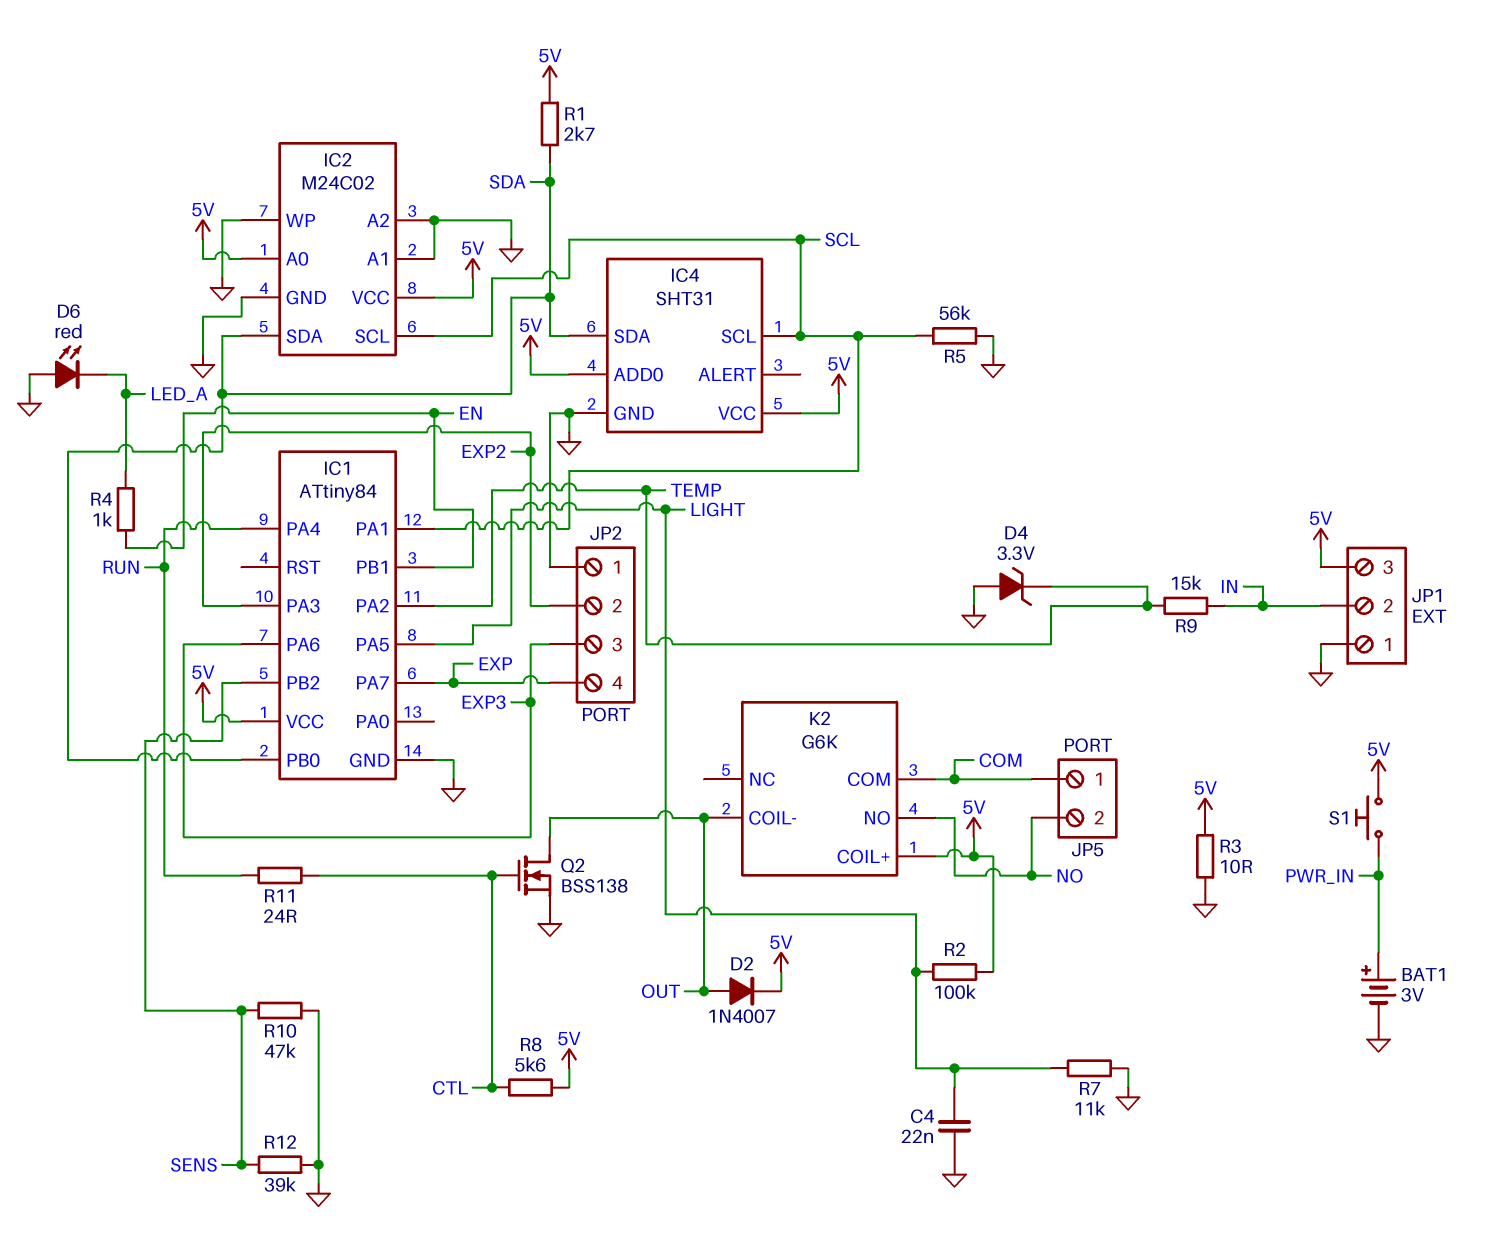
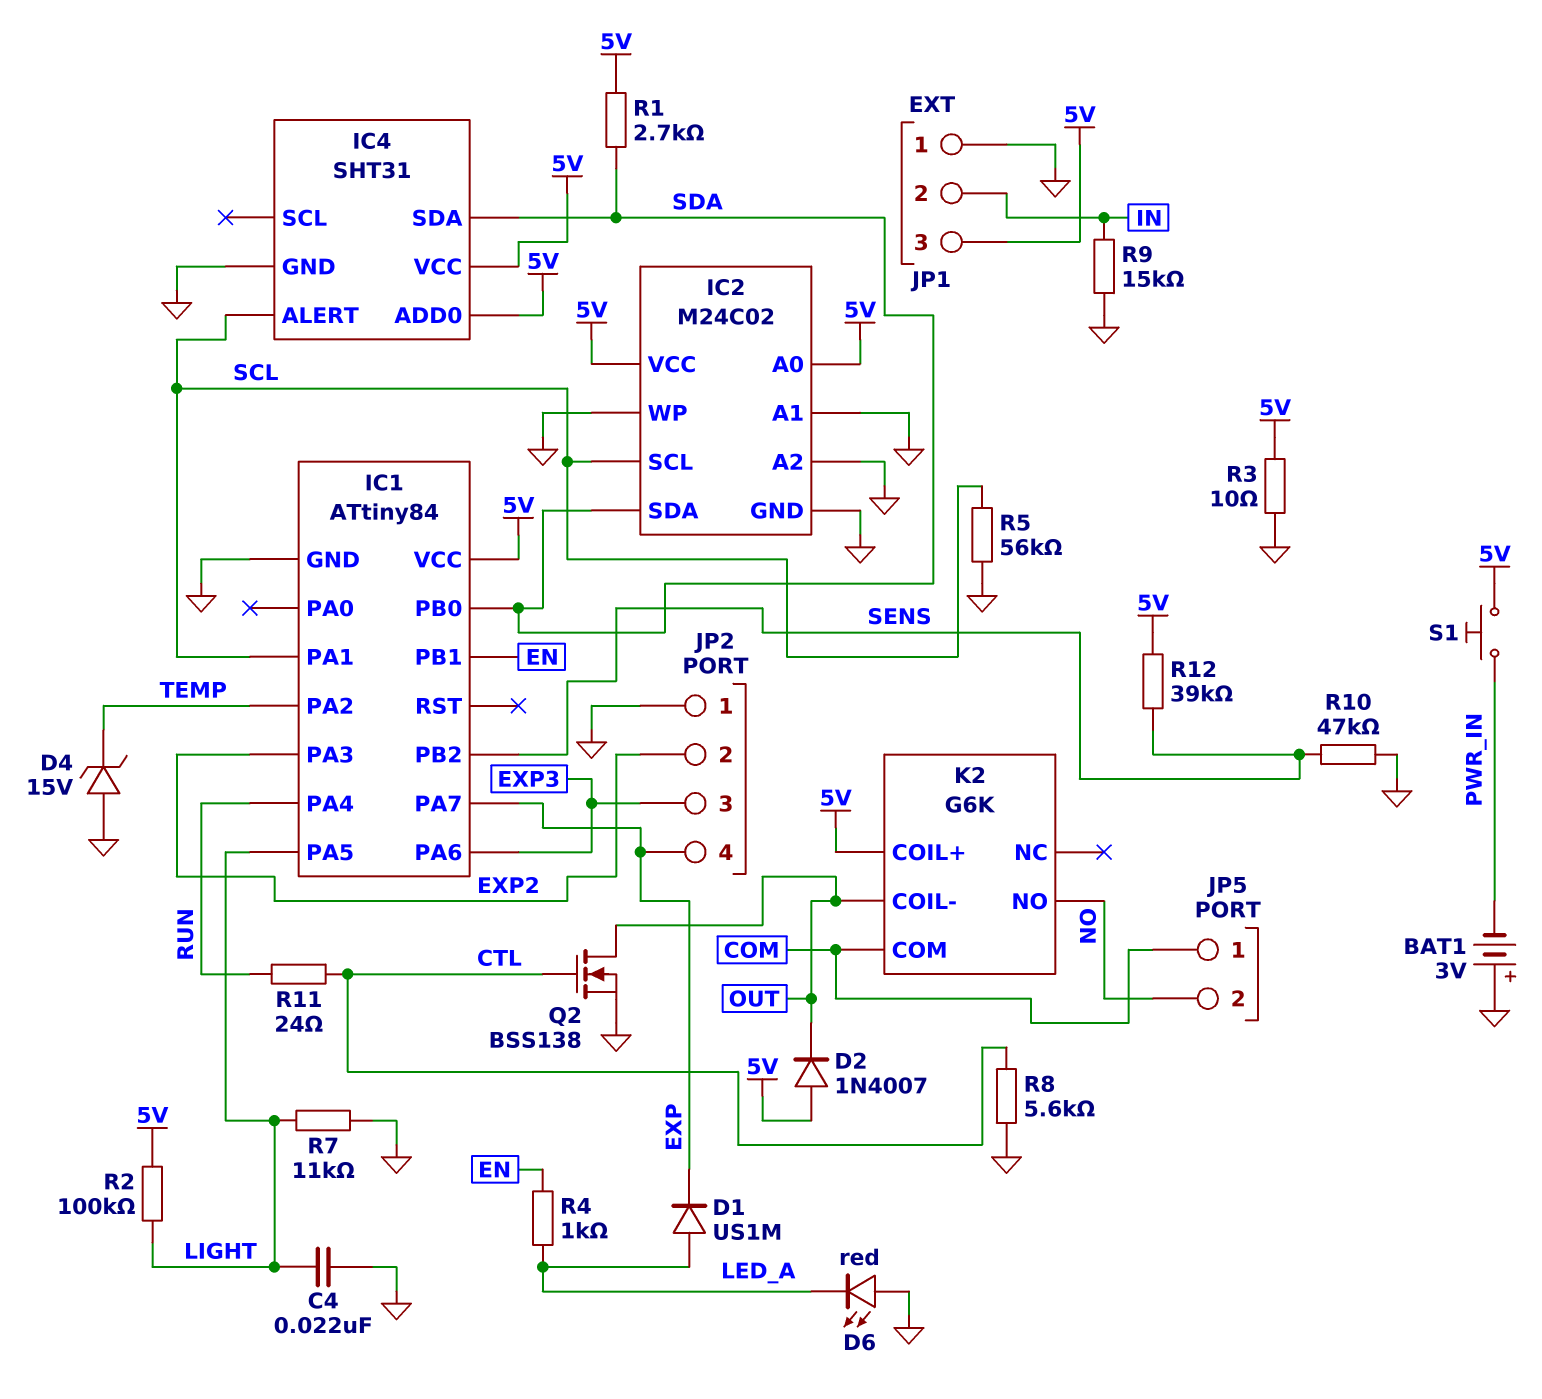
BAT1: 3V (plus PWR_IN, minus GND) -> 3V (plus GND, minus PWR_IN)
D1: none -> diode US1M (A LED_A, K EXP)
D2: diode 1N4007 (A OUT, K 5V) -> diode 1N4007 (A 5V, K OUT)
D4: zener 3.3V (A GND, K TEMP) -> zener 15V (A GND, K TEMP)
IC4 pin ALERT: none -> SCL
IC4 pin SCL: SCL -> none
R8: 5.6k (5V, CTL) -> 5.6k (CTL, GND)
R9: 15k (IN, TEMP) -> 15k (GND, IN)
R12: 39k (GND, SENS) -> 39k (5V, SENS)

